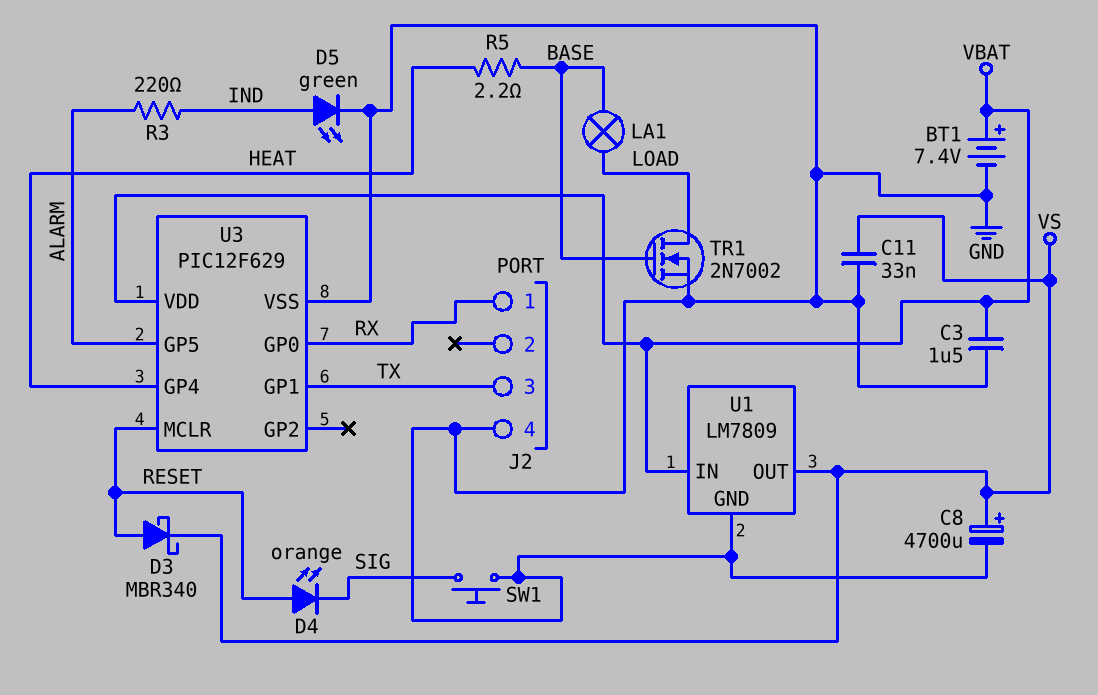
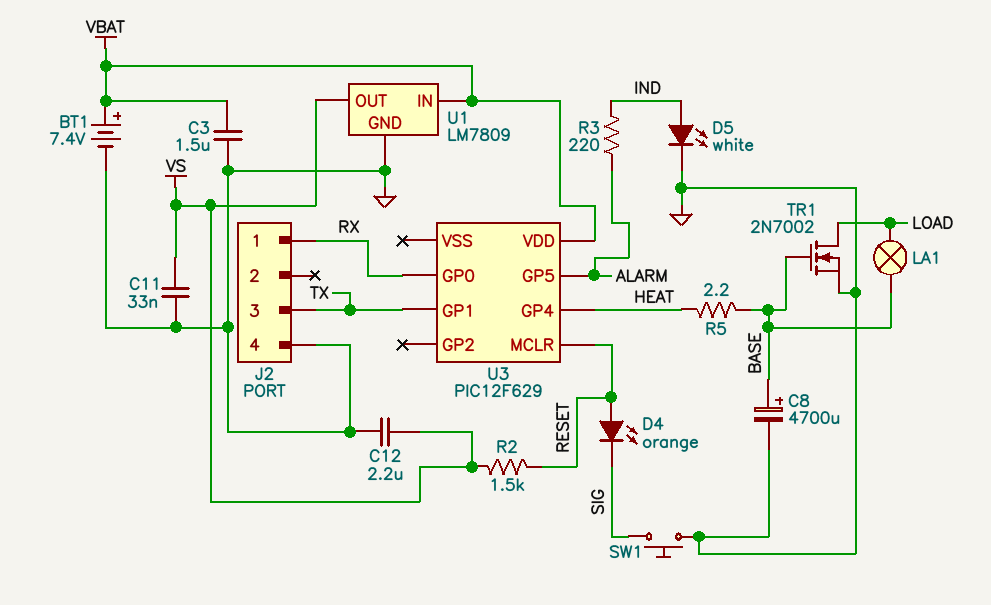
C8: 4700uF (plus VS, minus GND) -> 4700uF (plus BASE, minus GND)
C12: none -> 2.2uF (GND, VS)
D3: schottky MBR340 (A RESET, K VS) -> none
D5: LED green (A IND, K GND) -> LED white (A IND, K GND)
R2: none -> 1.5k (RESET, VS)
U3 pin VSS: GND -> none

